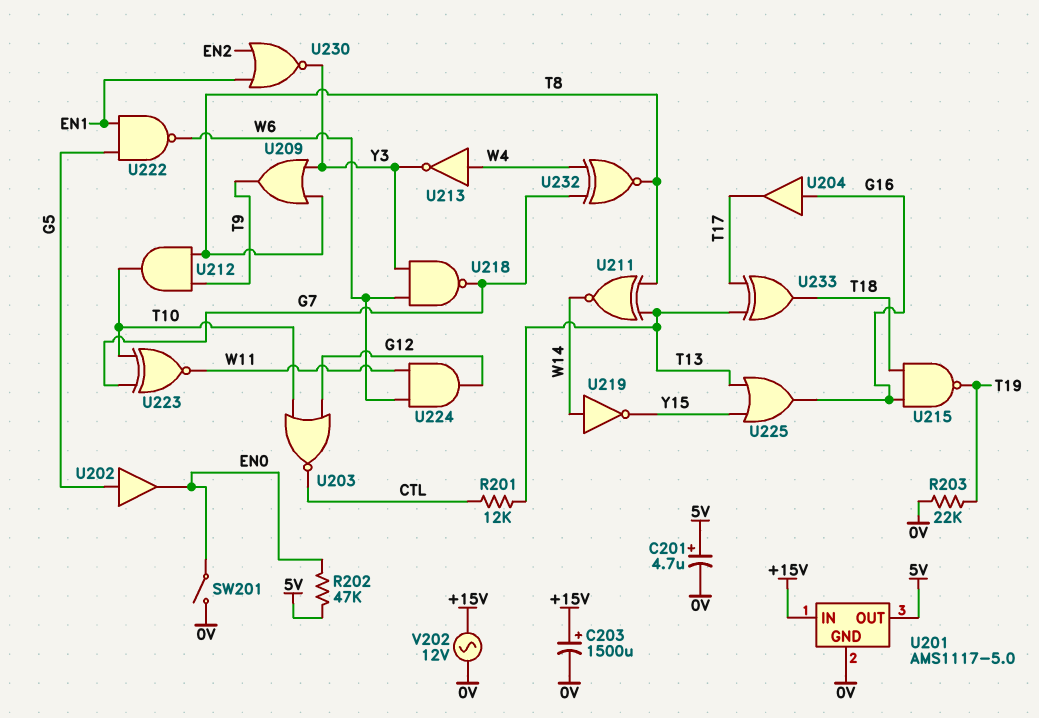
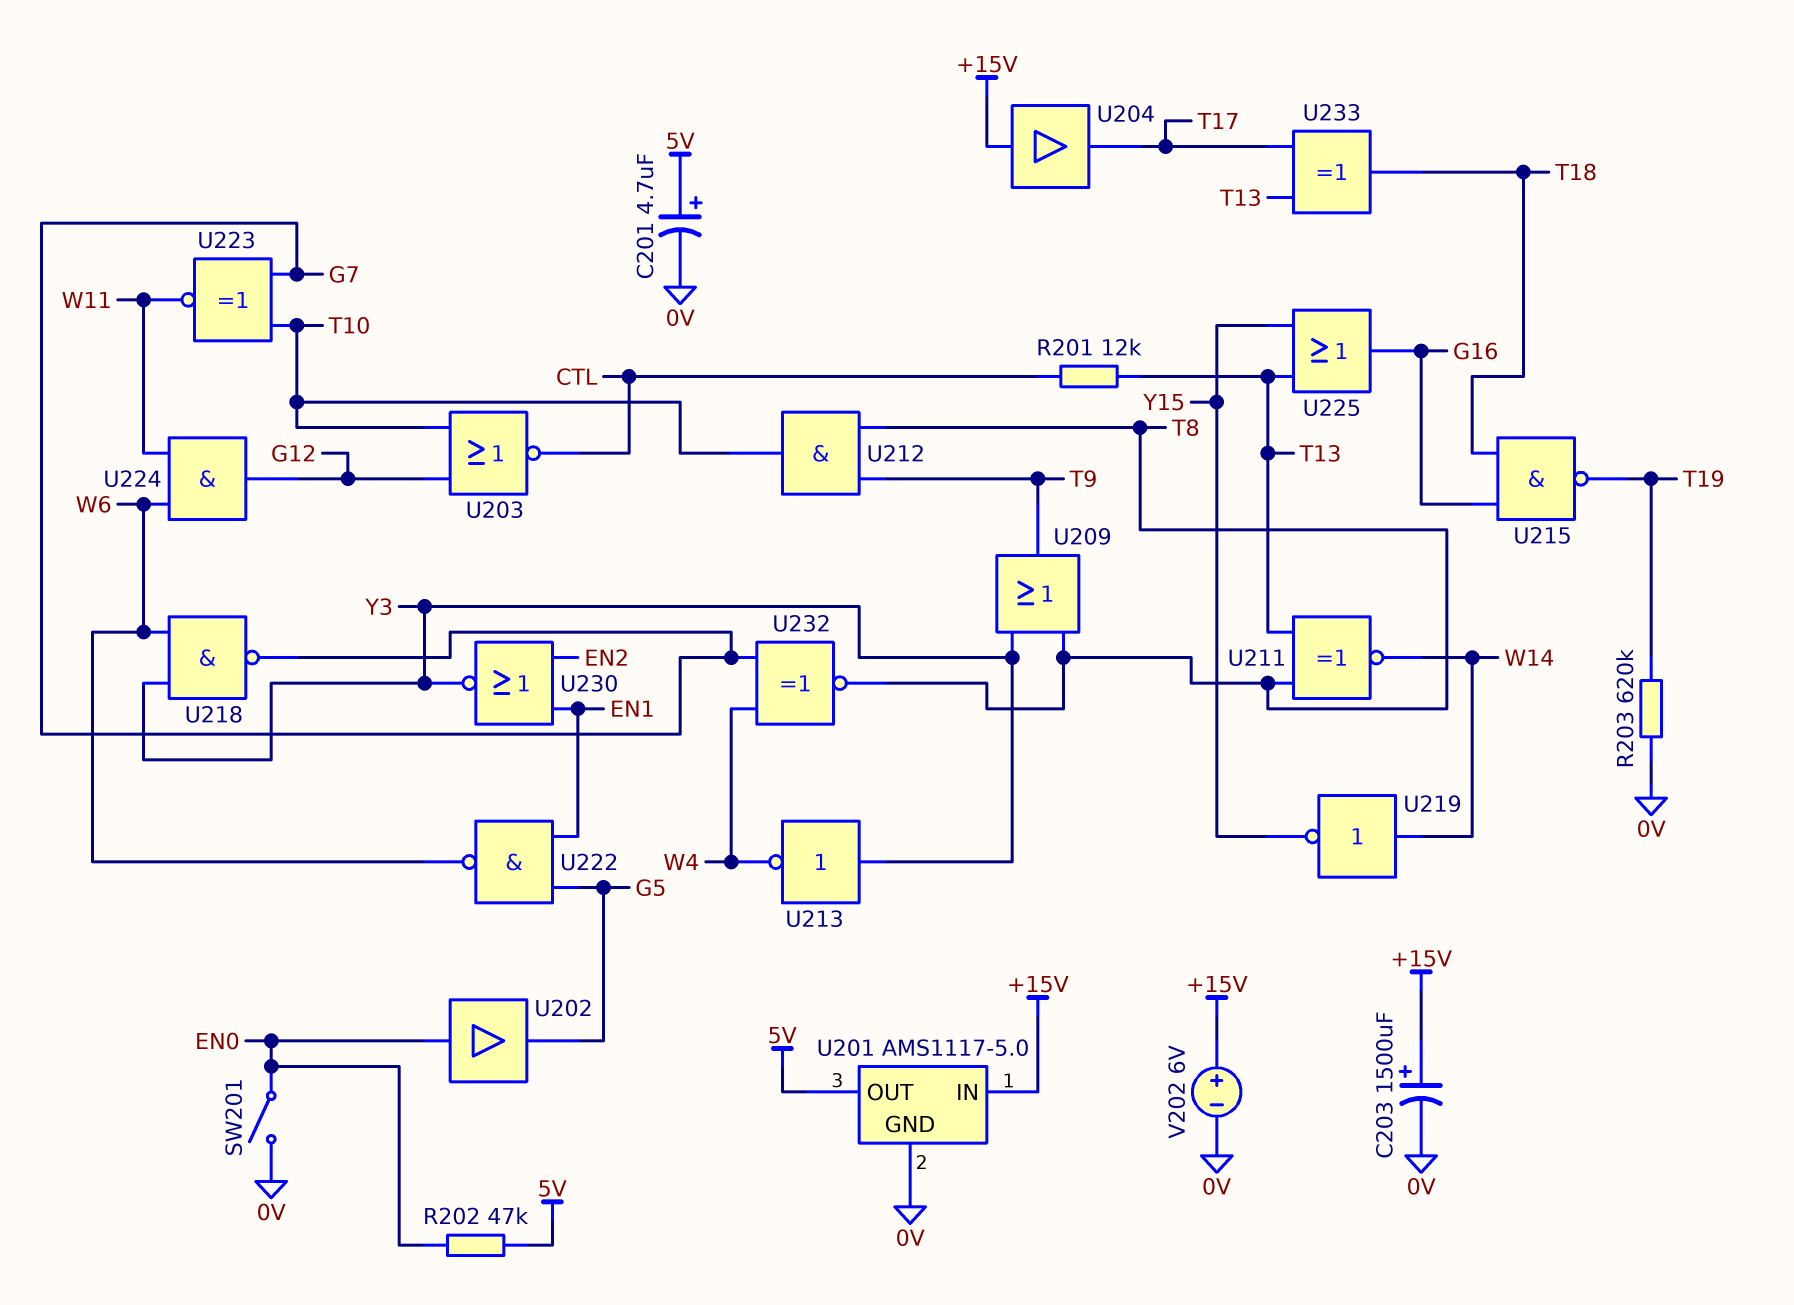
R203: 22k (0V, T19) -> 620k (0V, T19)
U202: buffer (in G5, out EN0) -> buffer (in EN0, out G5)
U204: buffer (in G16, out T17) -> buffer (in +15V, out T17)
U213: NOT (in W4, out Y3) -> NOT (in Y3, out W4)
V202: AC 12V (+15V, 0V) -> 6V (plus +15V, minus 0V)

